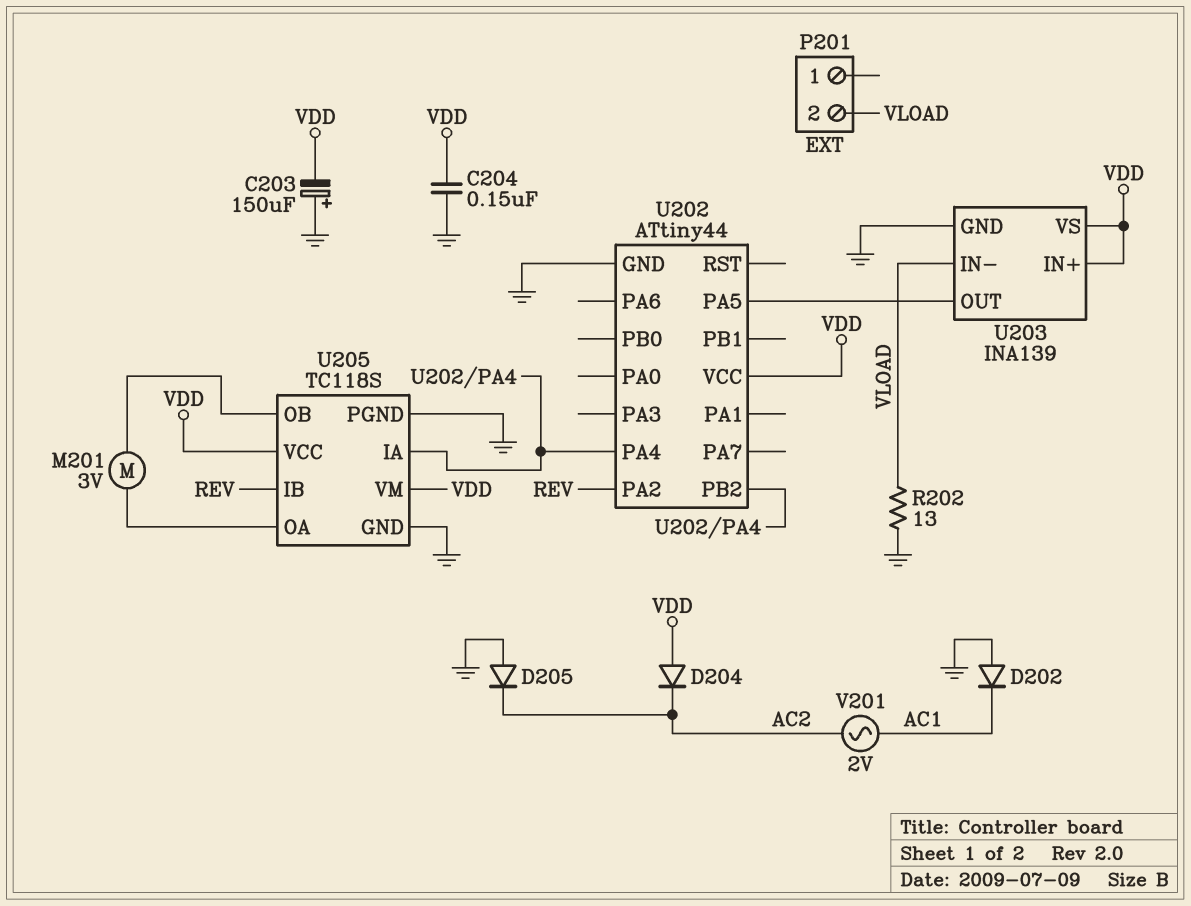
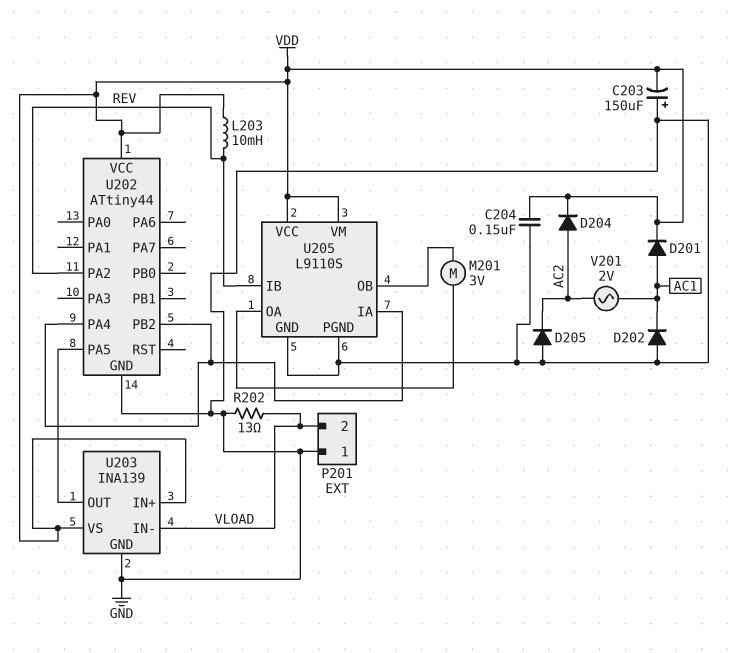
D201: none -> diode (A AC1, K VDD)
D204: diode (A VDD, K AC2) -> diode (A AC2, K VDD)
L203: none -> 10mH (REV, VDD)
P201 pin 1: none -> GND
U205: TC118S -> L9110S

